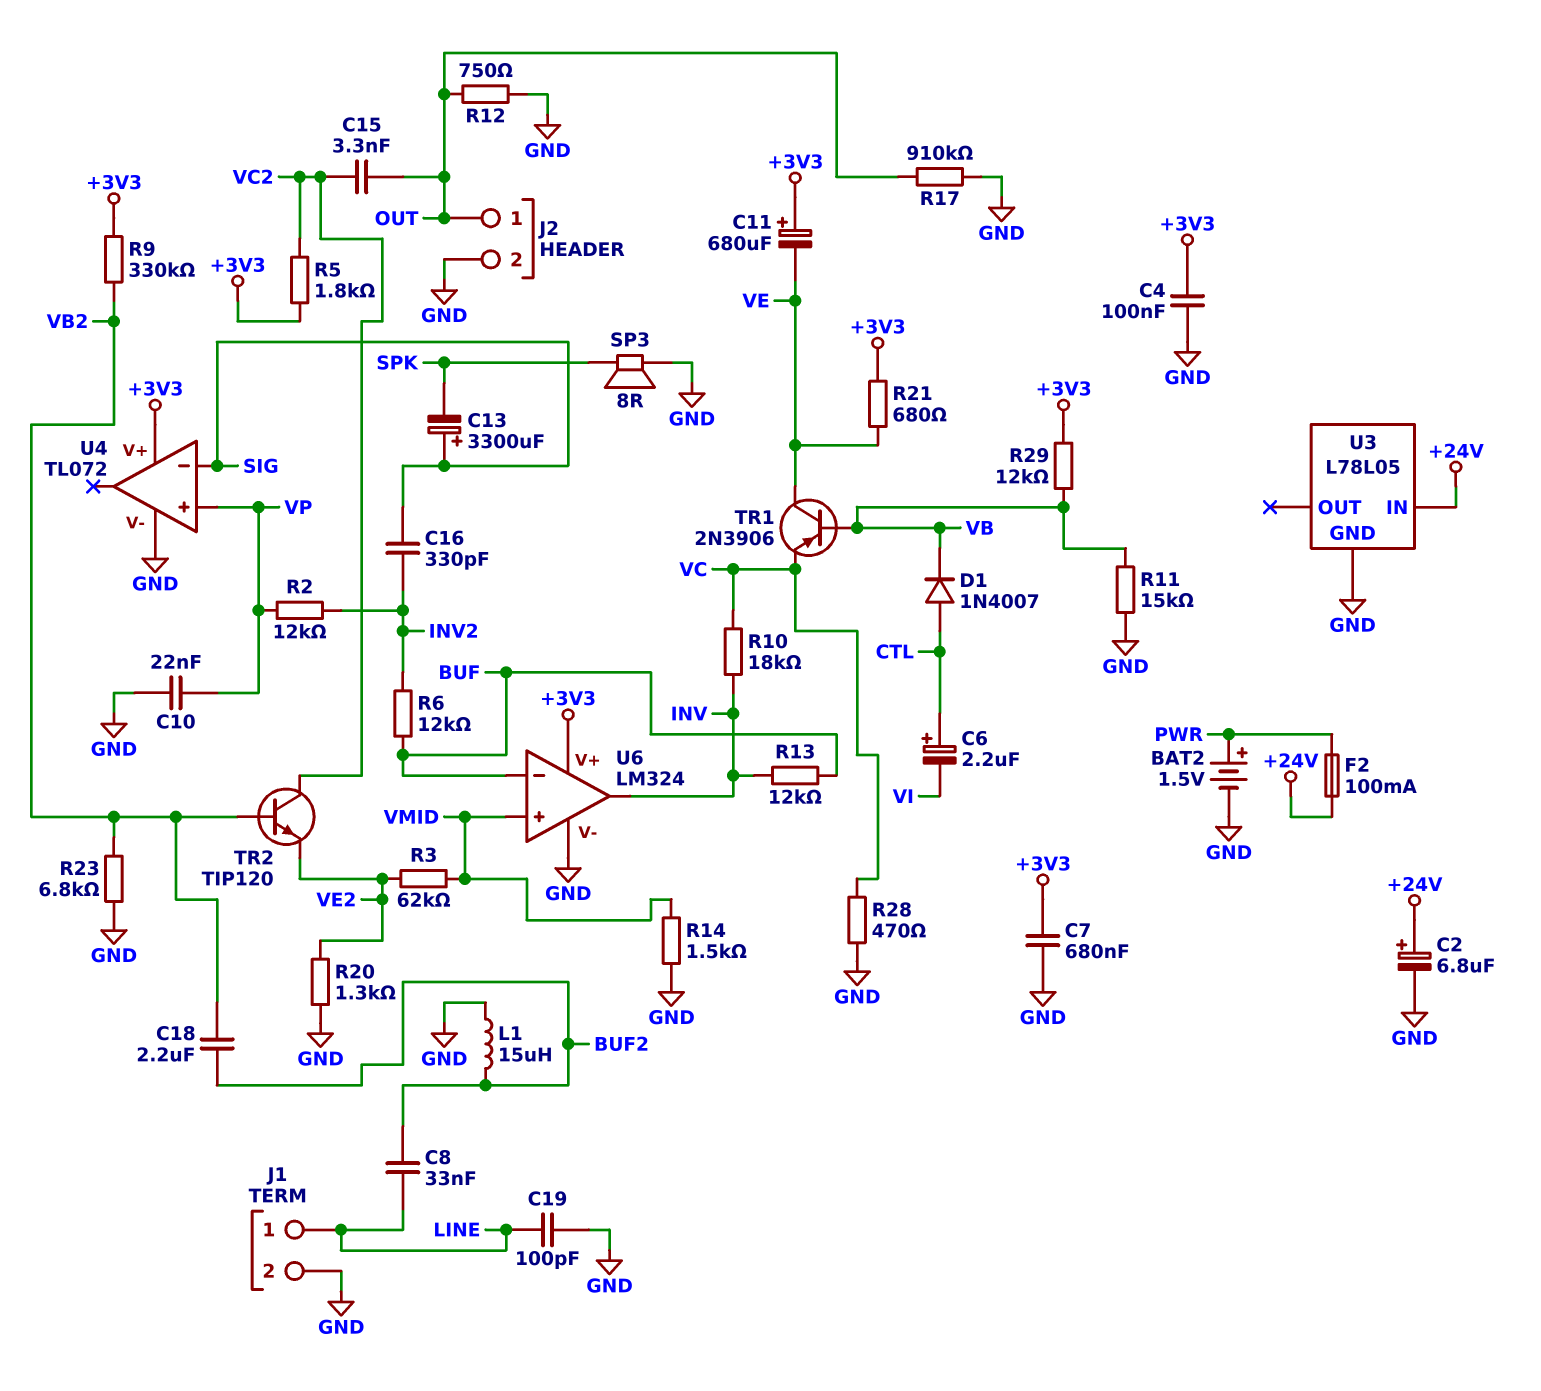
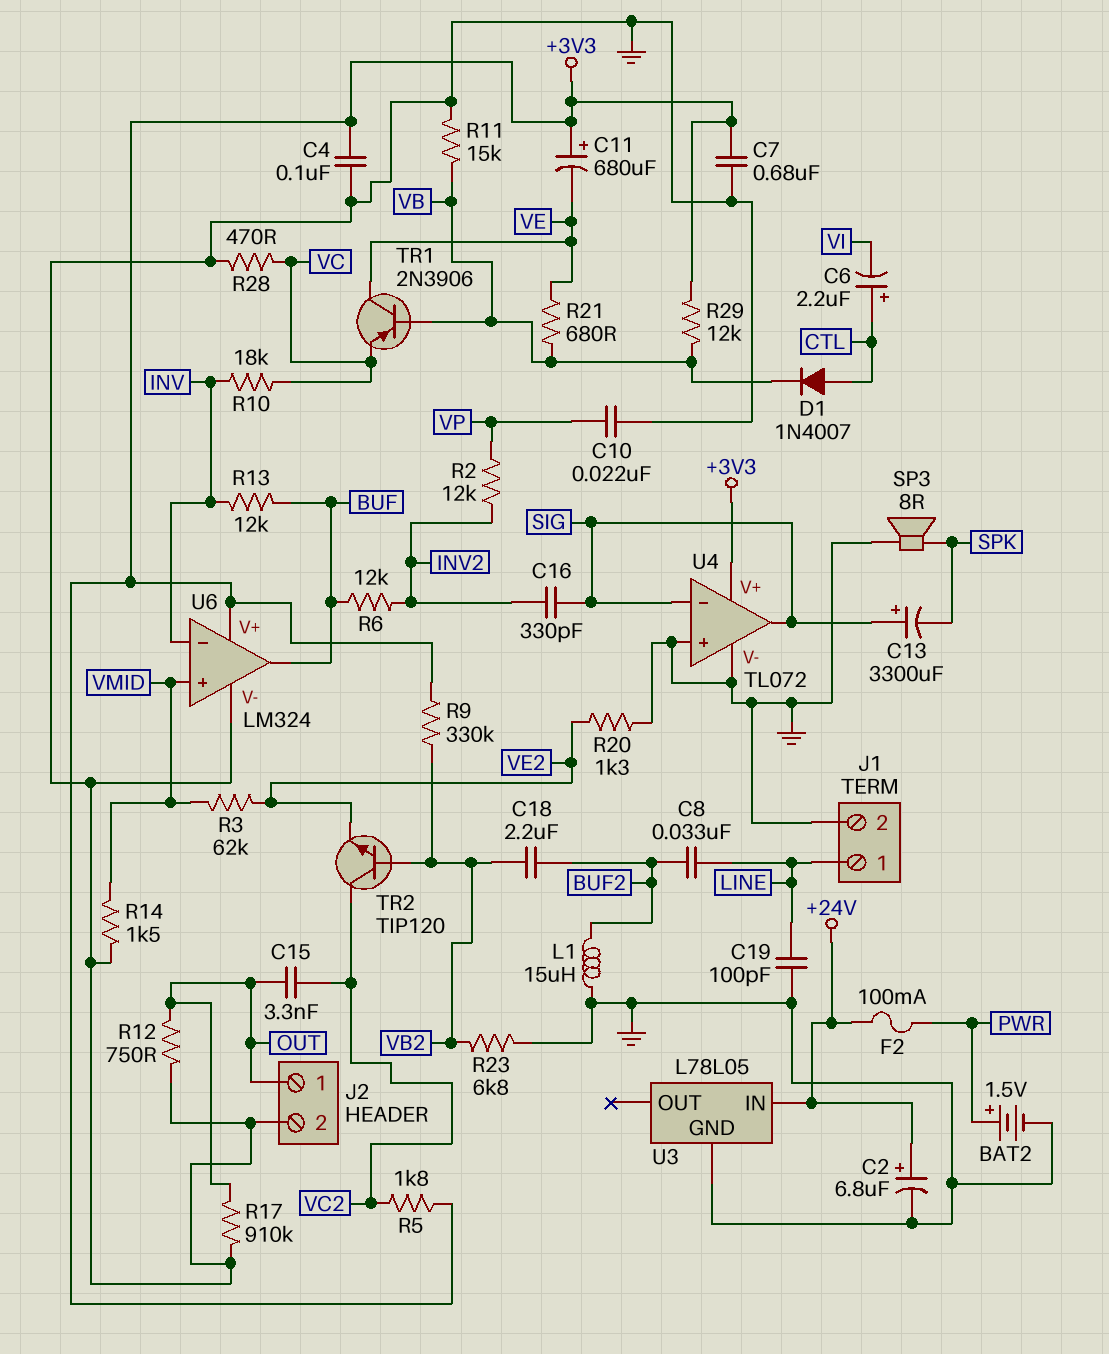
R21: 680 (+3V3, VE) -> 680 (VB, VE)
U4 pin in+: VP -> GND
U4 pin out: none -> SIG
U6 pin in-: BUF -> INV
U6 pin out: INV -> BUF

